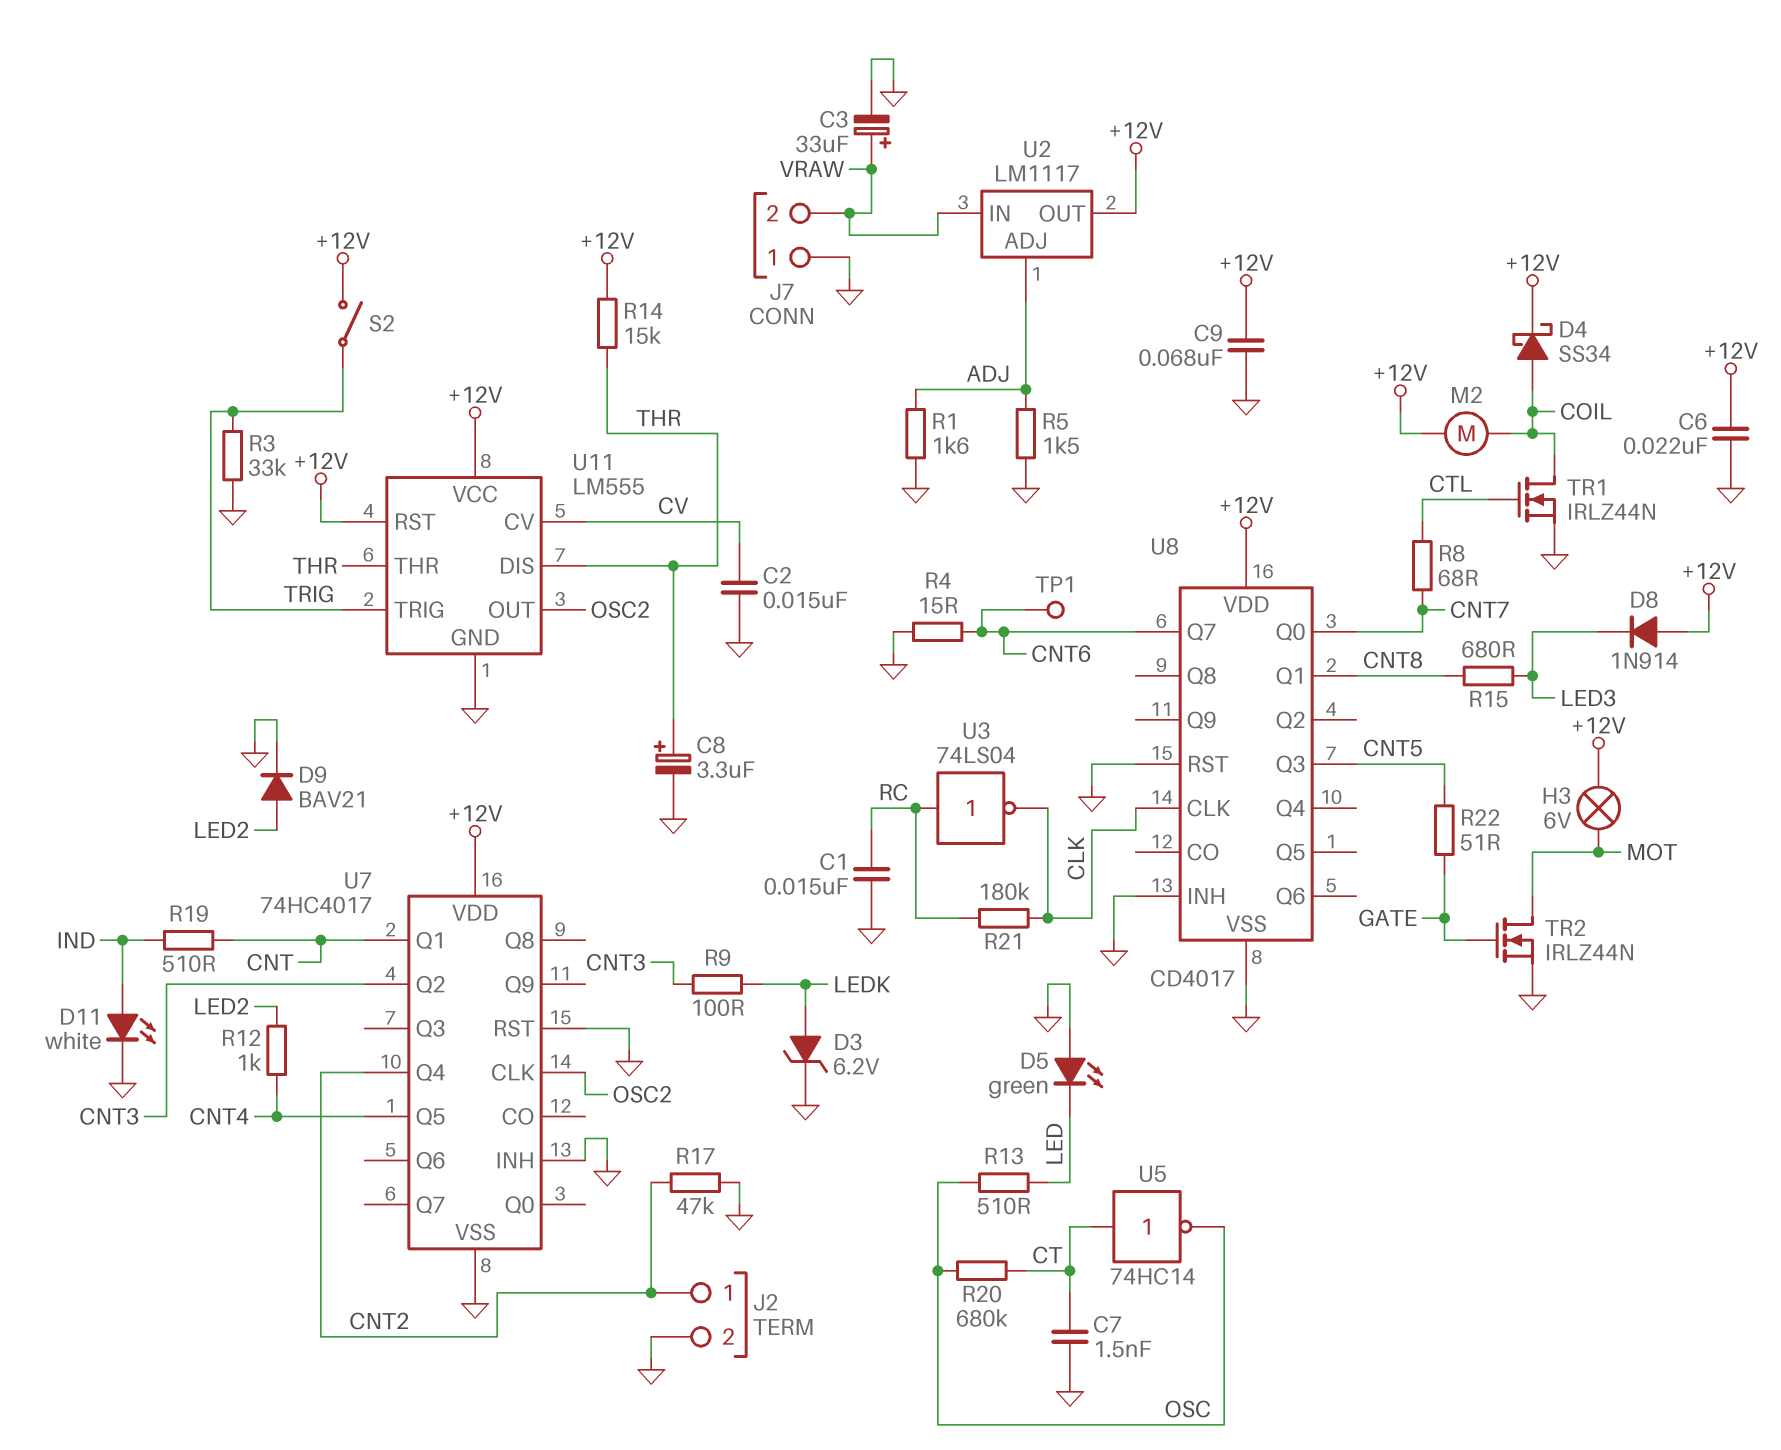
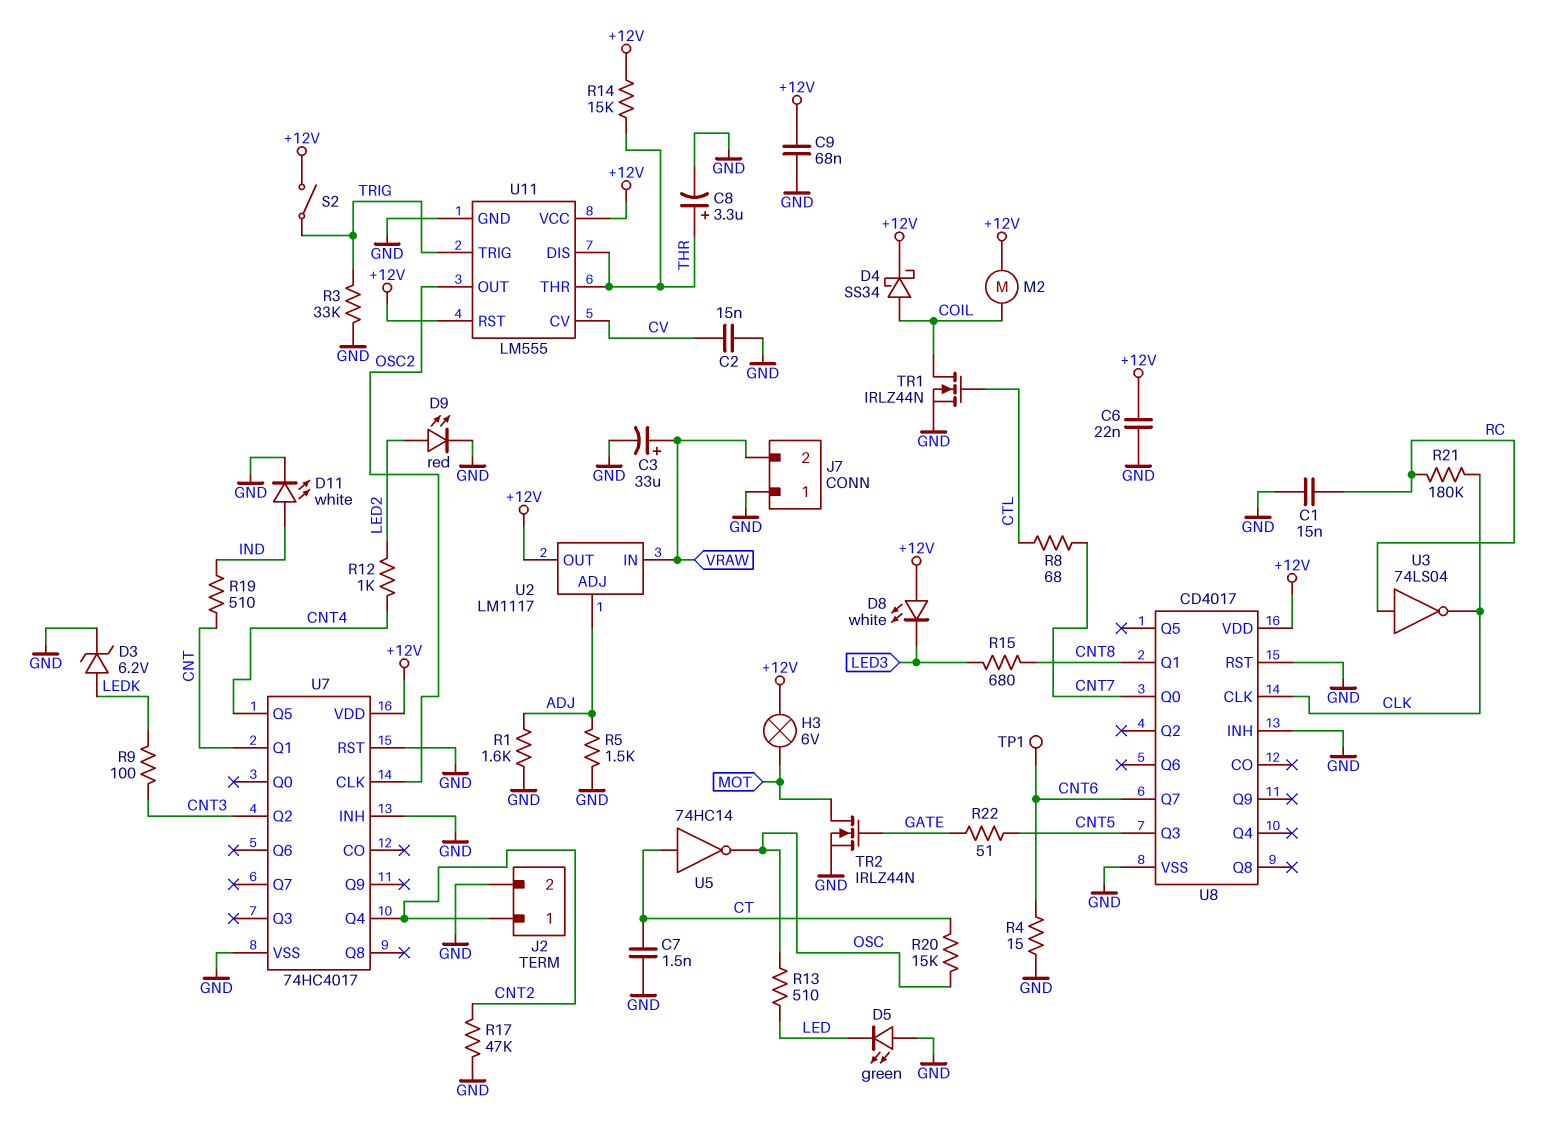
D8: diode 1N914 (A +12V, K LED3) -> LED white (A +12V, K LED3)
D9: diode BAV21 (A LED2, K GND) -> LED red (A LED2, K GND)
R20: 680k (CT, OSC) -> 15k (CT, OSC)

